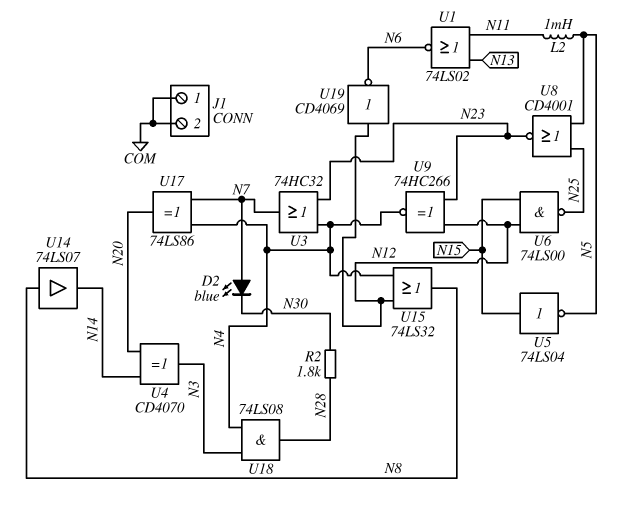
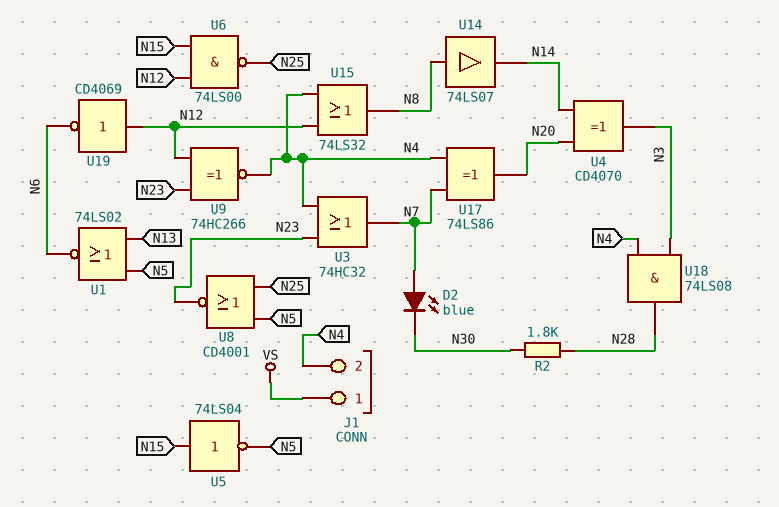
J1 pin 1: COM -> VS
J1 pin 2: COM -> N4
L2: 1mH (N5, N11) -> none
U1: NOR 74LS02 (in N11, in N13, out N6) -> NOR 74LS02 (in N5, in N13, out N6)

